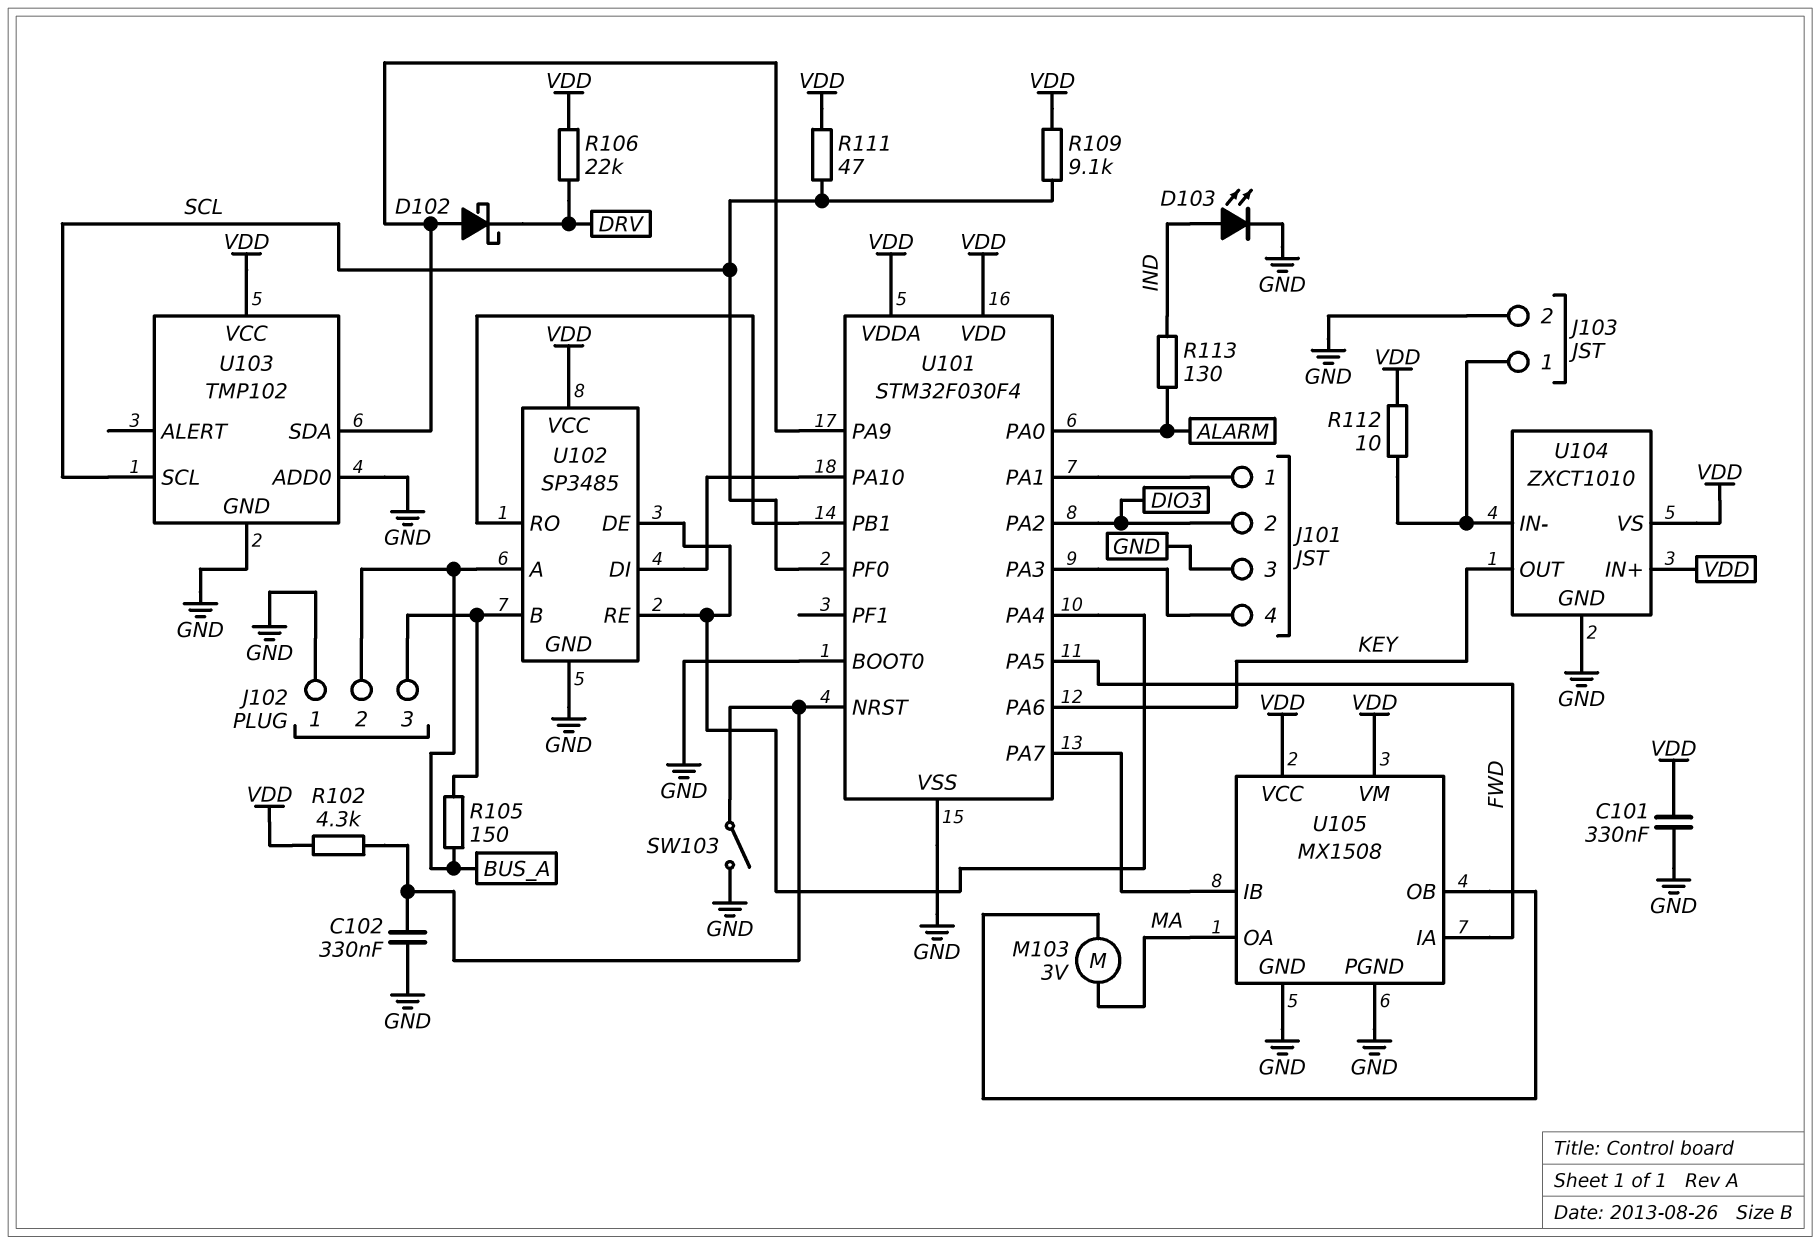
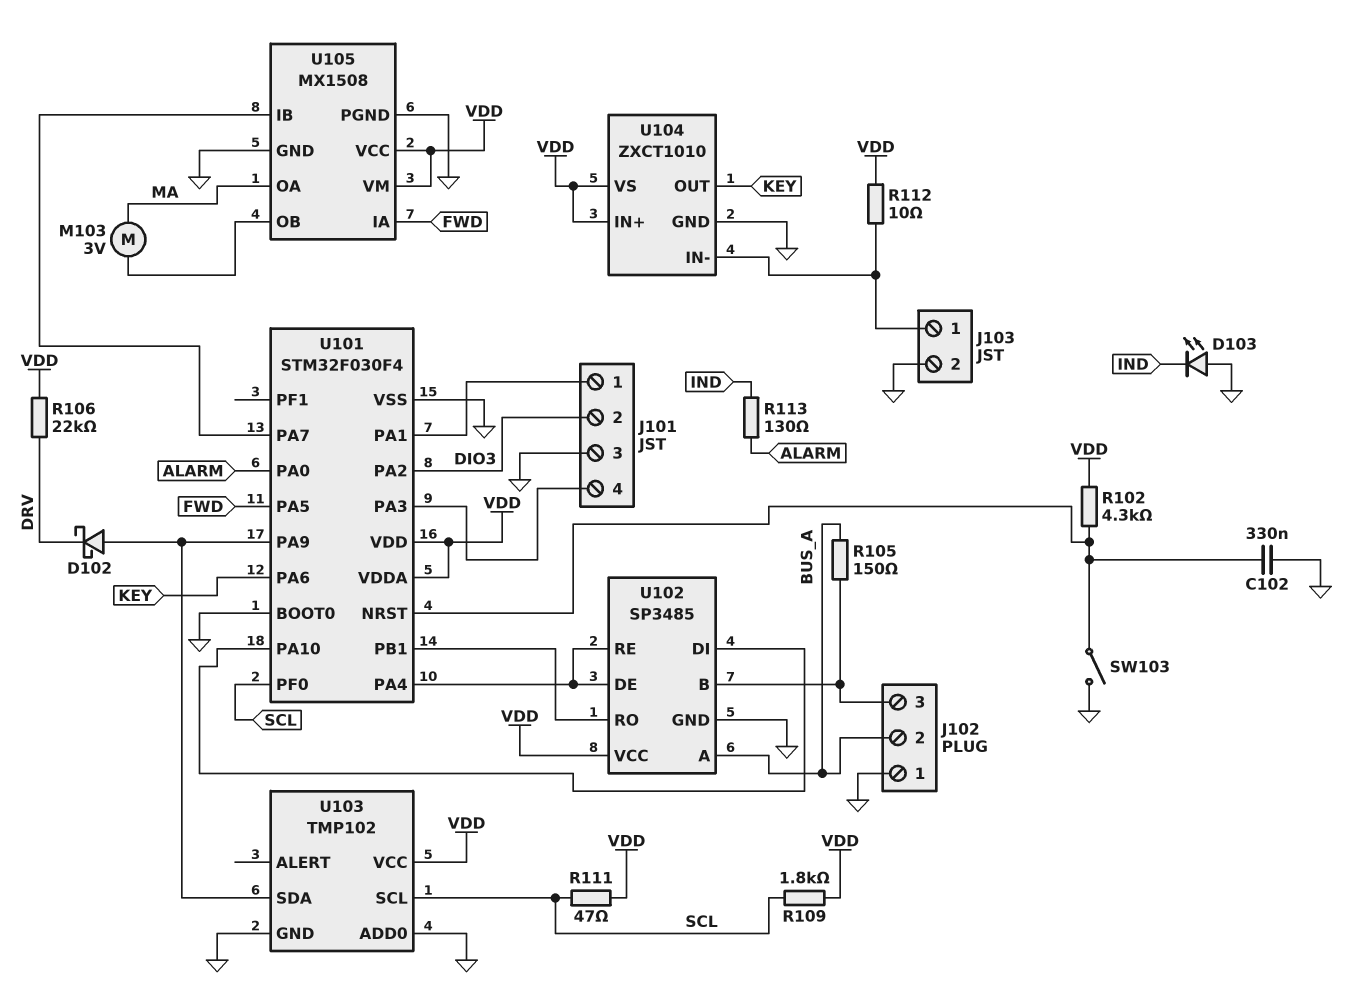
C101: 330nF (GND, VDD) -> none
D103: LED (A IND, K GND) -> LED (A GND, K IND)
R109: 9.1k (SCL, VDD) -> 1.8k (SCL, VDD)

